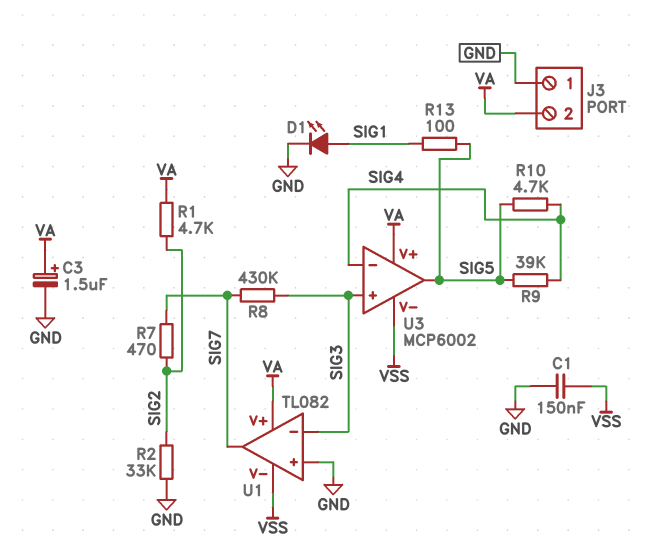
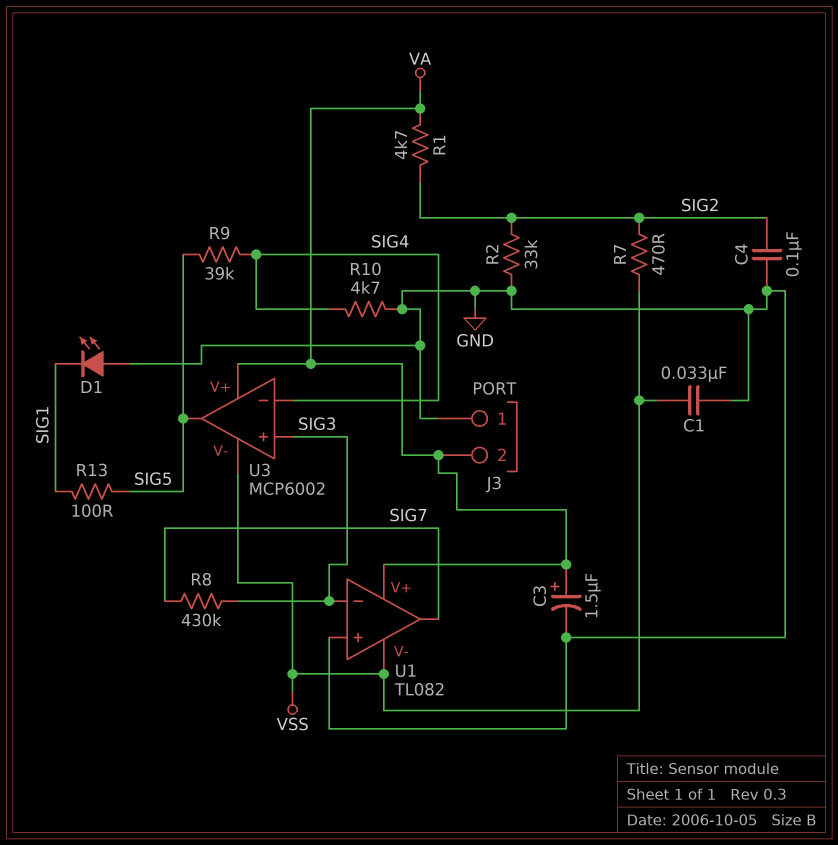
C1: 150nF (GND, VSS) -> 33nF (GND, VSS)
C4: none -> 100nF (GND, SIG2)
D1: LED (A SIG1, K GND) -> LED (A GND, K SIG1)
R7: 470 (SIG2, SIG7) -> 470 (SIG2, VSS)
R10: 4.7k (SIG4, SIG5) -> 4.7k (GND, SIG4)

